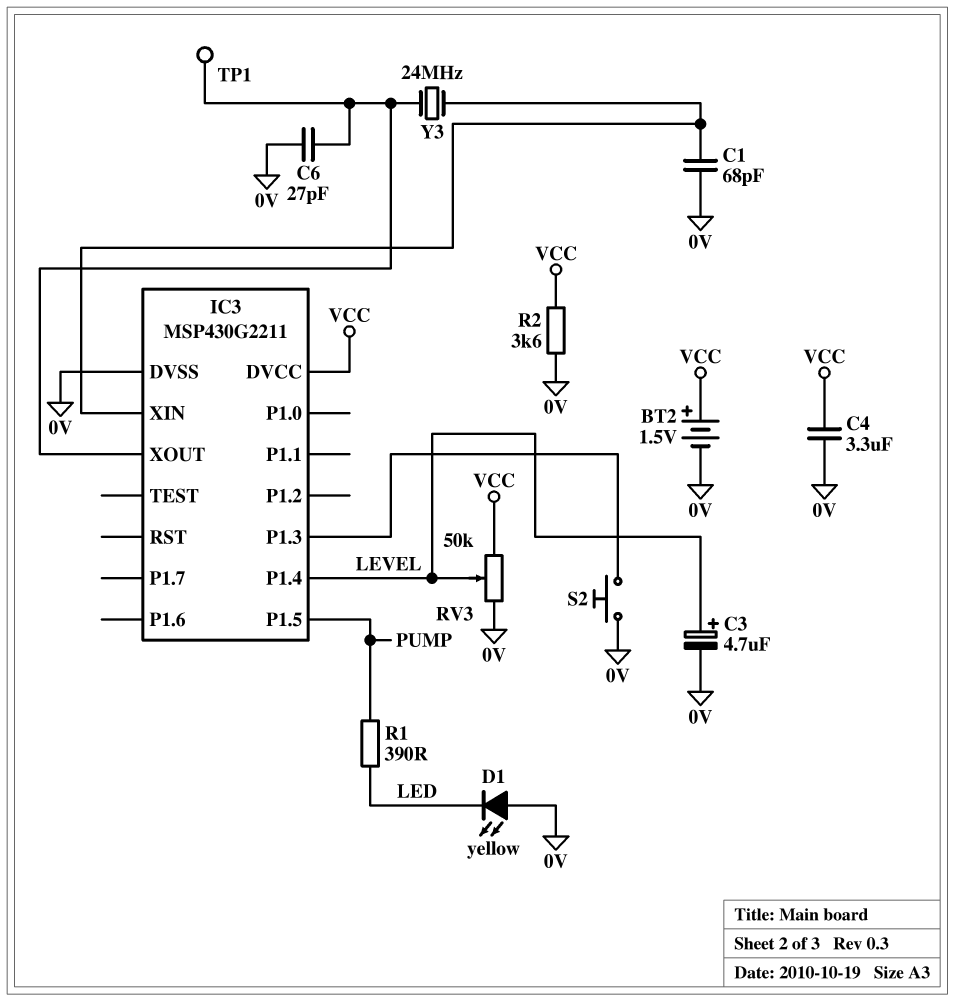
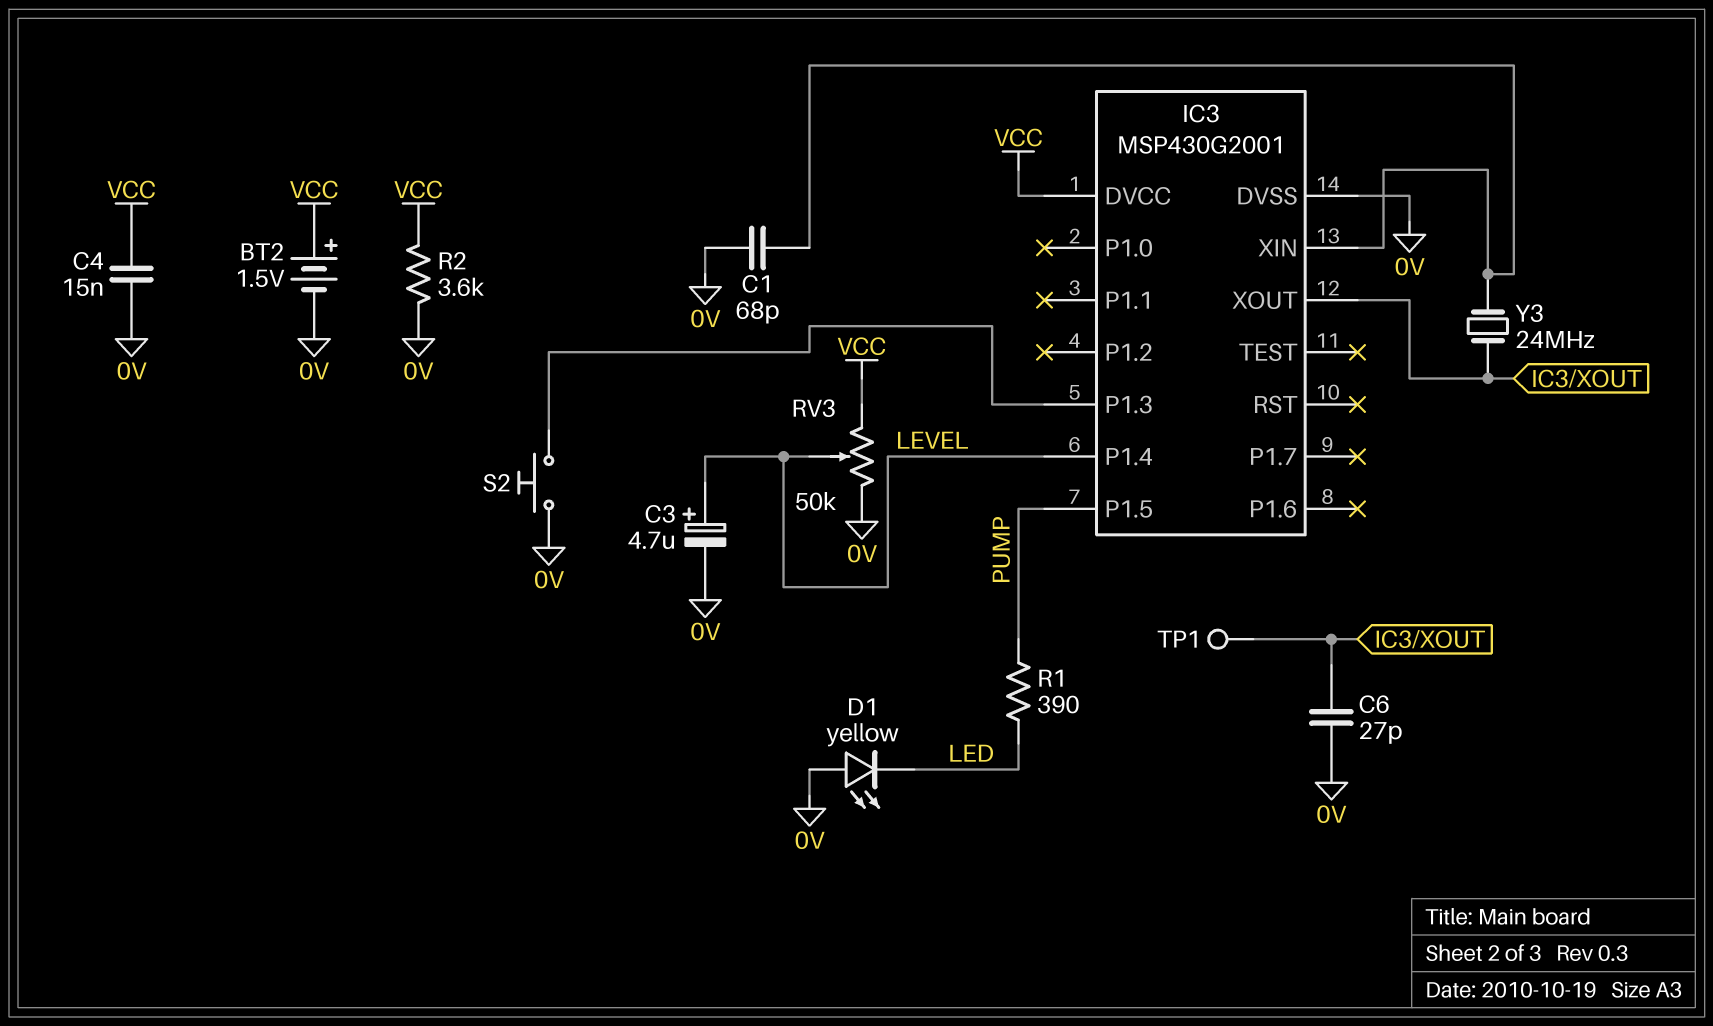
C4: 3.3uF (0V, VCC) -> 15nF (0V, VCC)
IC3: MSP430G2211 -> MSP430G2001

